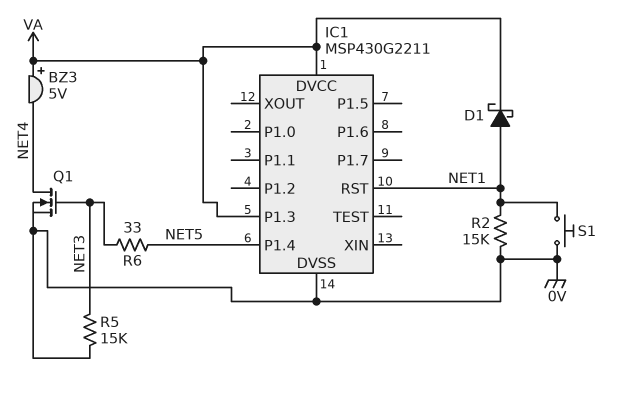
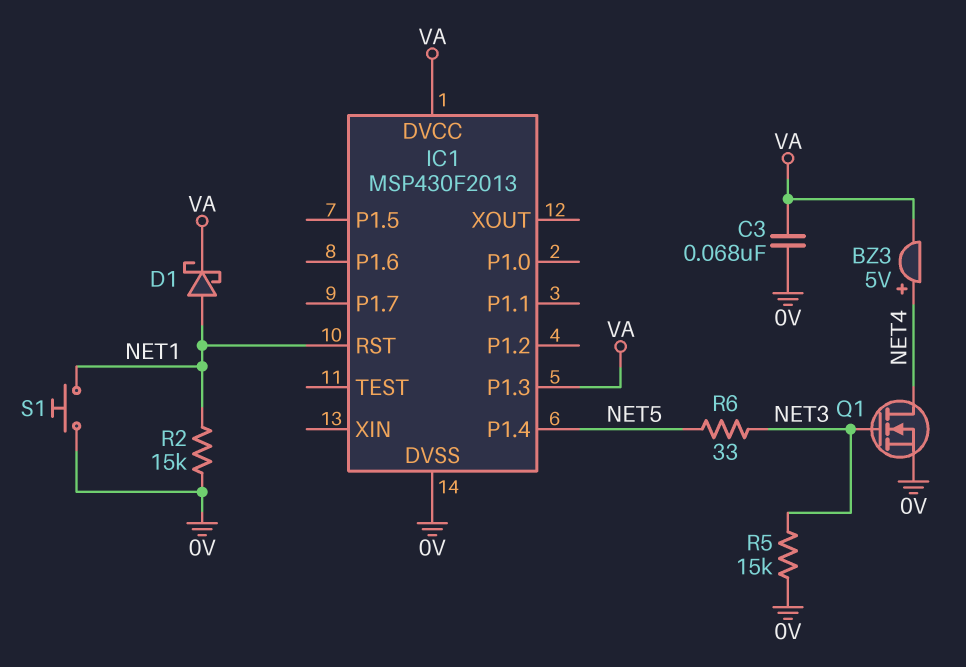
BZ3: buzzer 5V (plus VA, minus NET4) -> buzzer 5V (plus NET4, minus VA)
C3: none -> 68nF (0V, VA)
IC1: MSP430G2211 -> MSP430F2013

